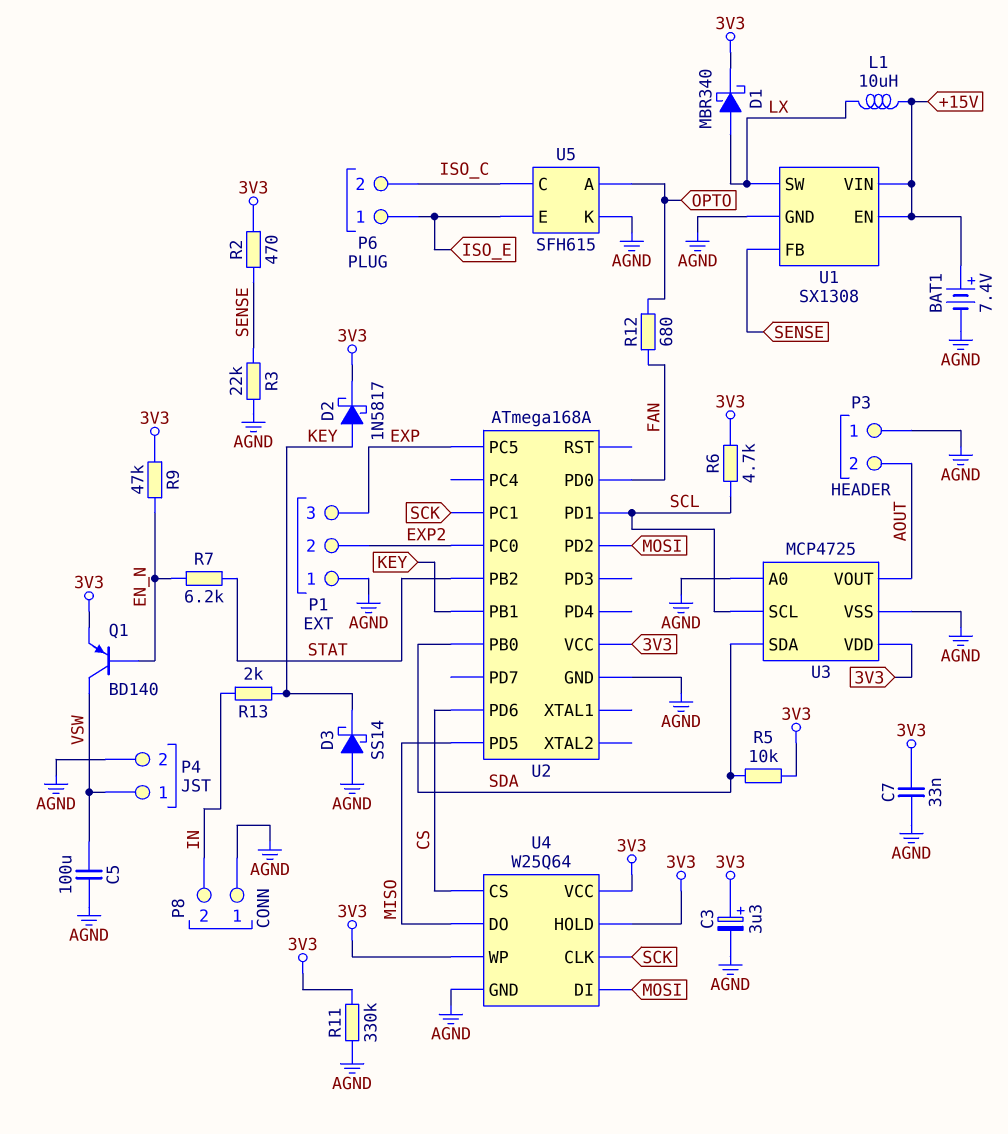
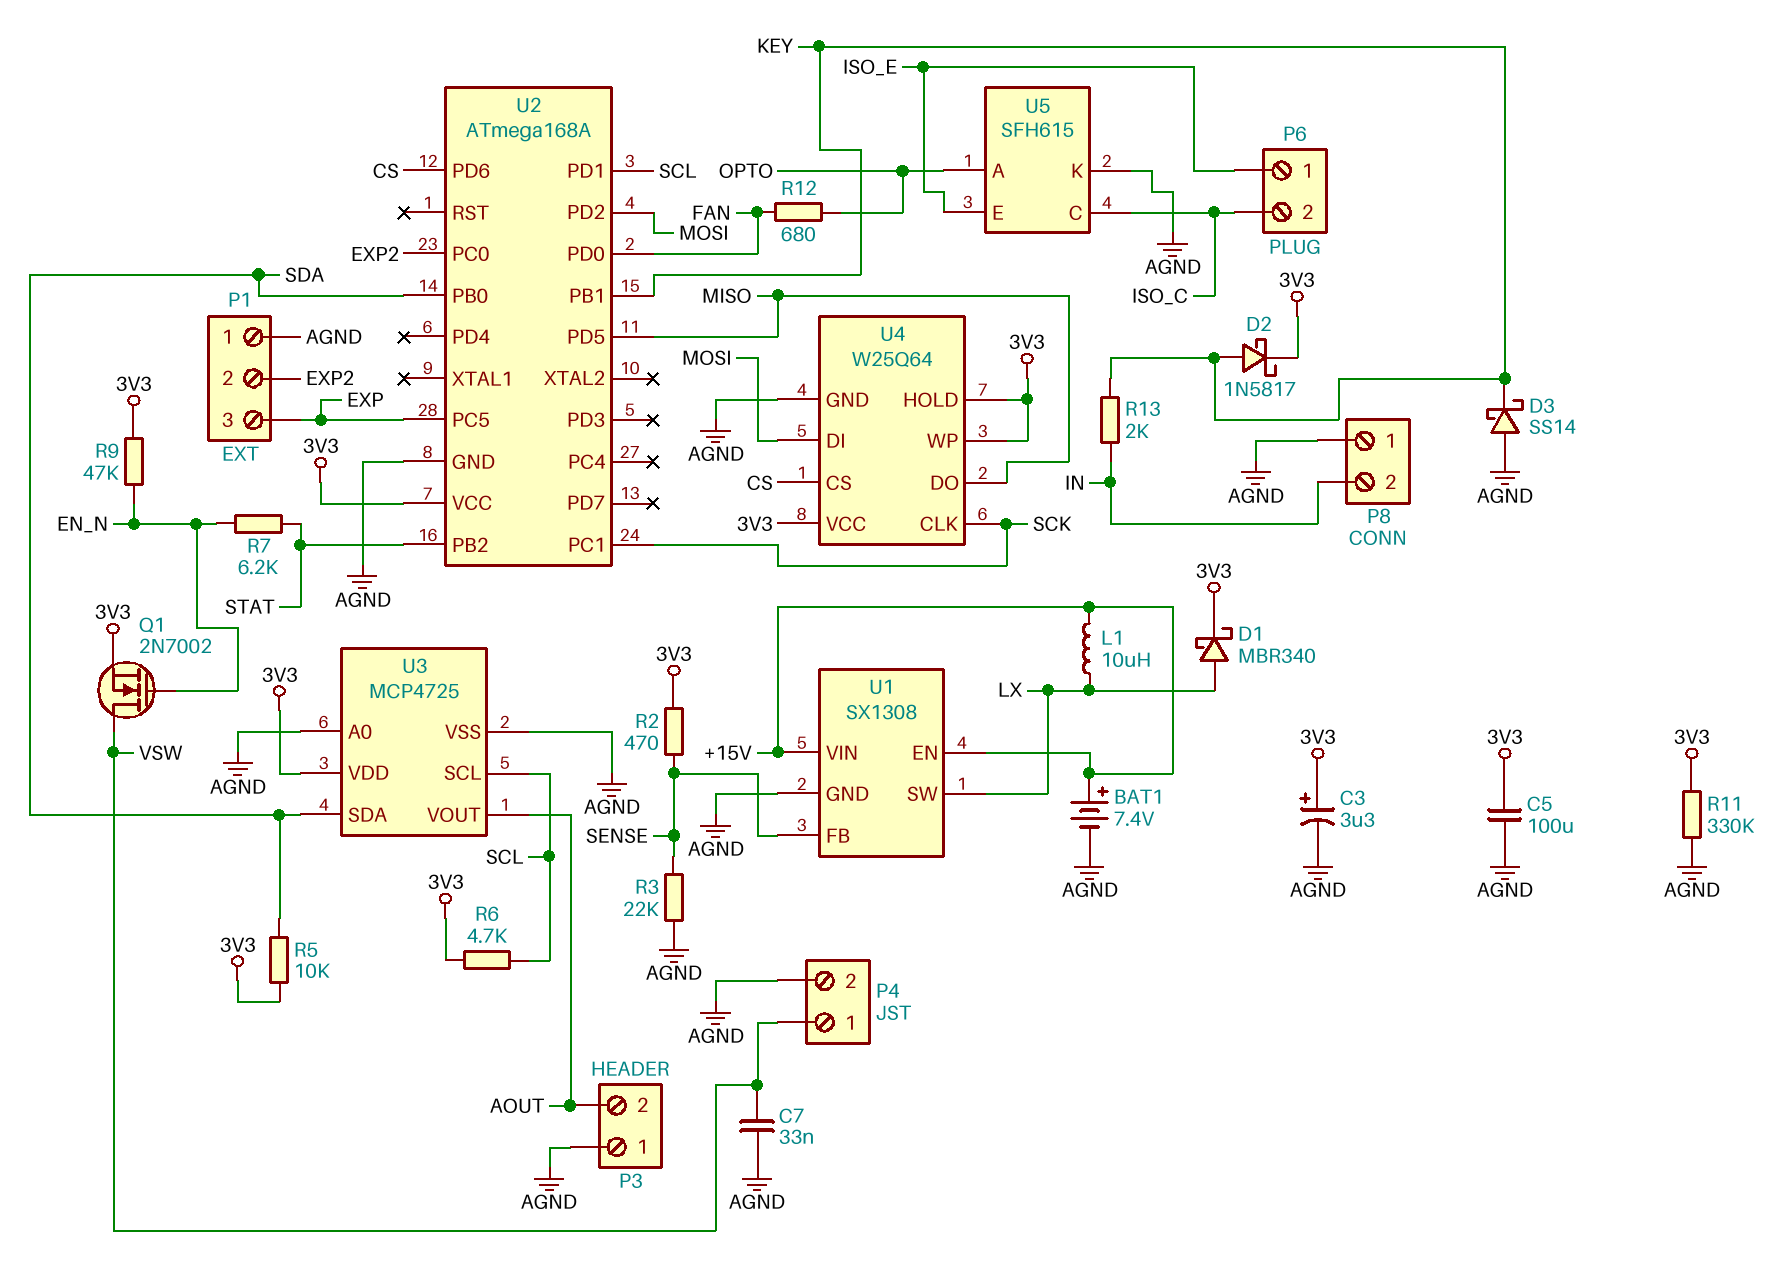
C5: 100uF (AGND, VSW) -> 100uF (3V3, AGND)
C7: 33nF (3V3, AGND) -> 33nF (AGND, VSW)
Q1: PNP BD140 (B EN_N, C VSW, E 3V3) -> NMOS 2N7002 (G EN_N, D VSW, S 3V3)

